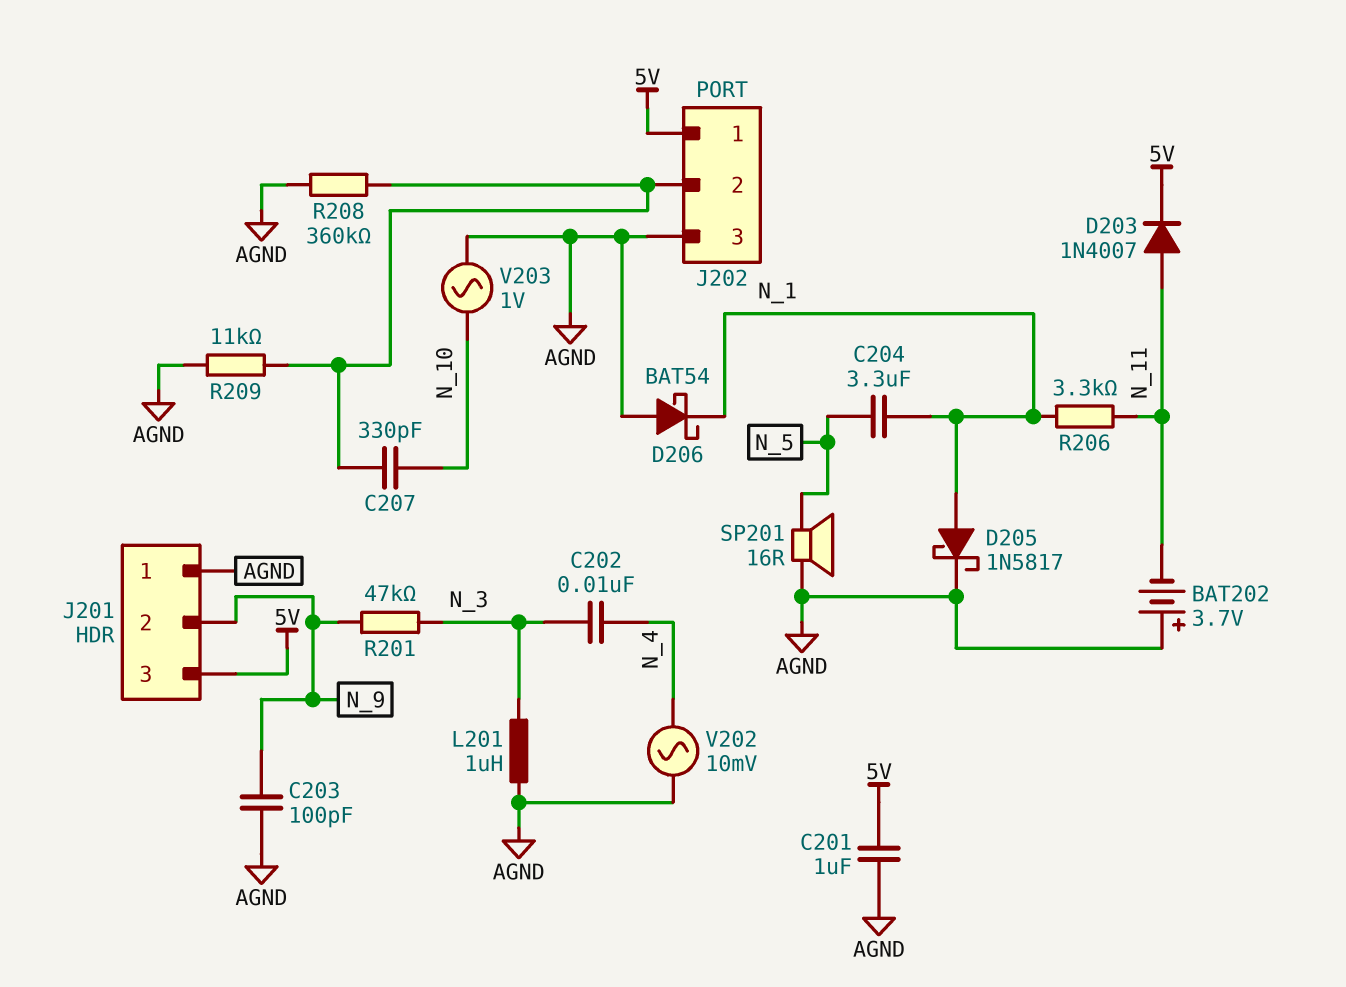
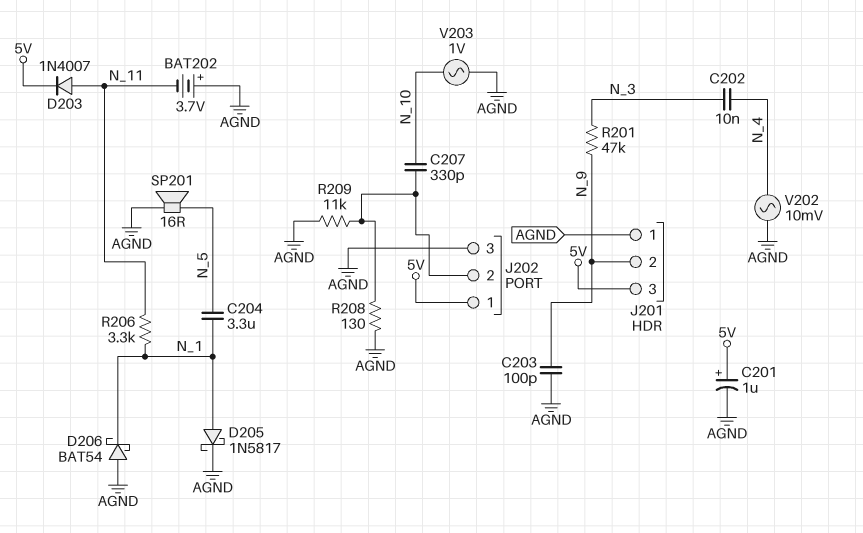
C201: 1uF (5V, AGND) -> 1uF (plus 5V, minus AGND)
L201: 1uH (AGND, N_3) -> none
R208: 360k (AGND, J202/2) -> 130 (AGND, J202/2)

